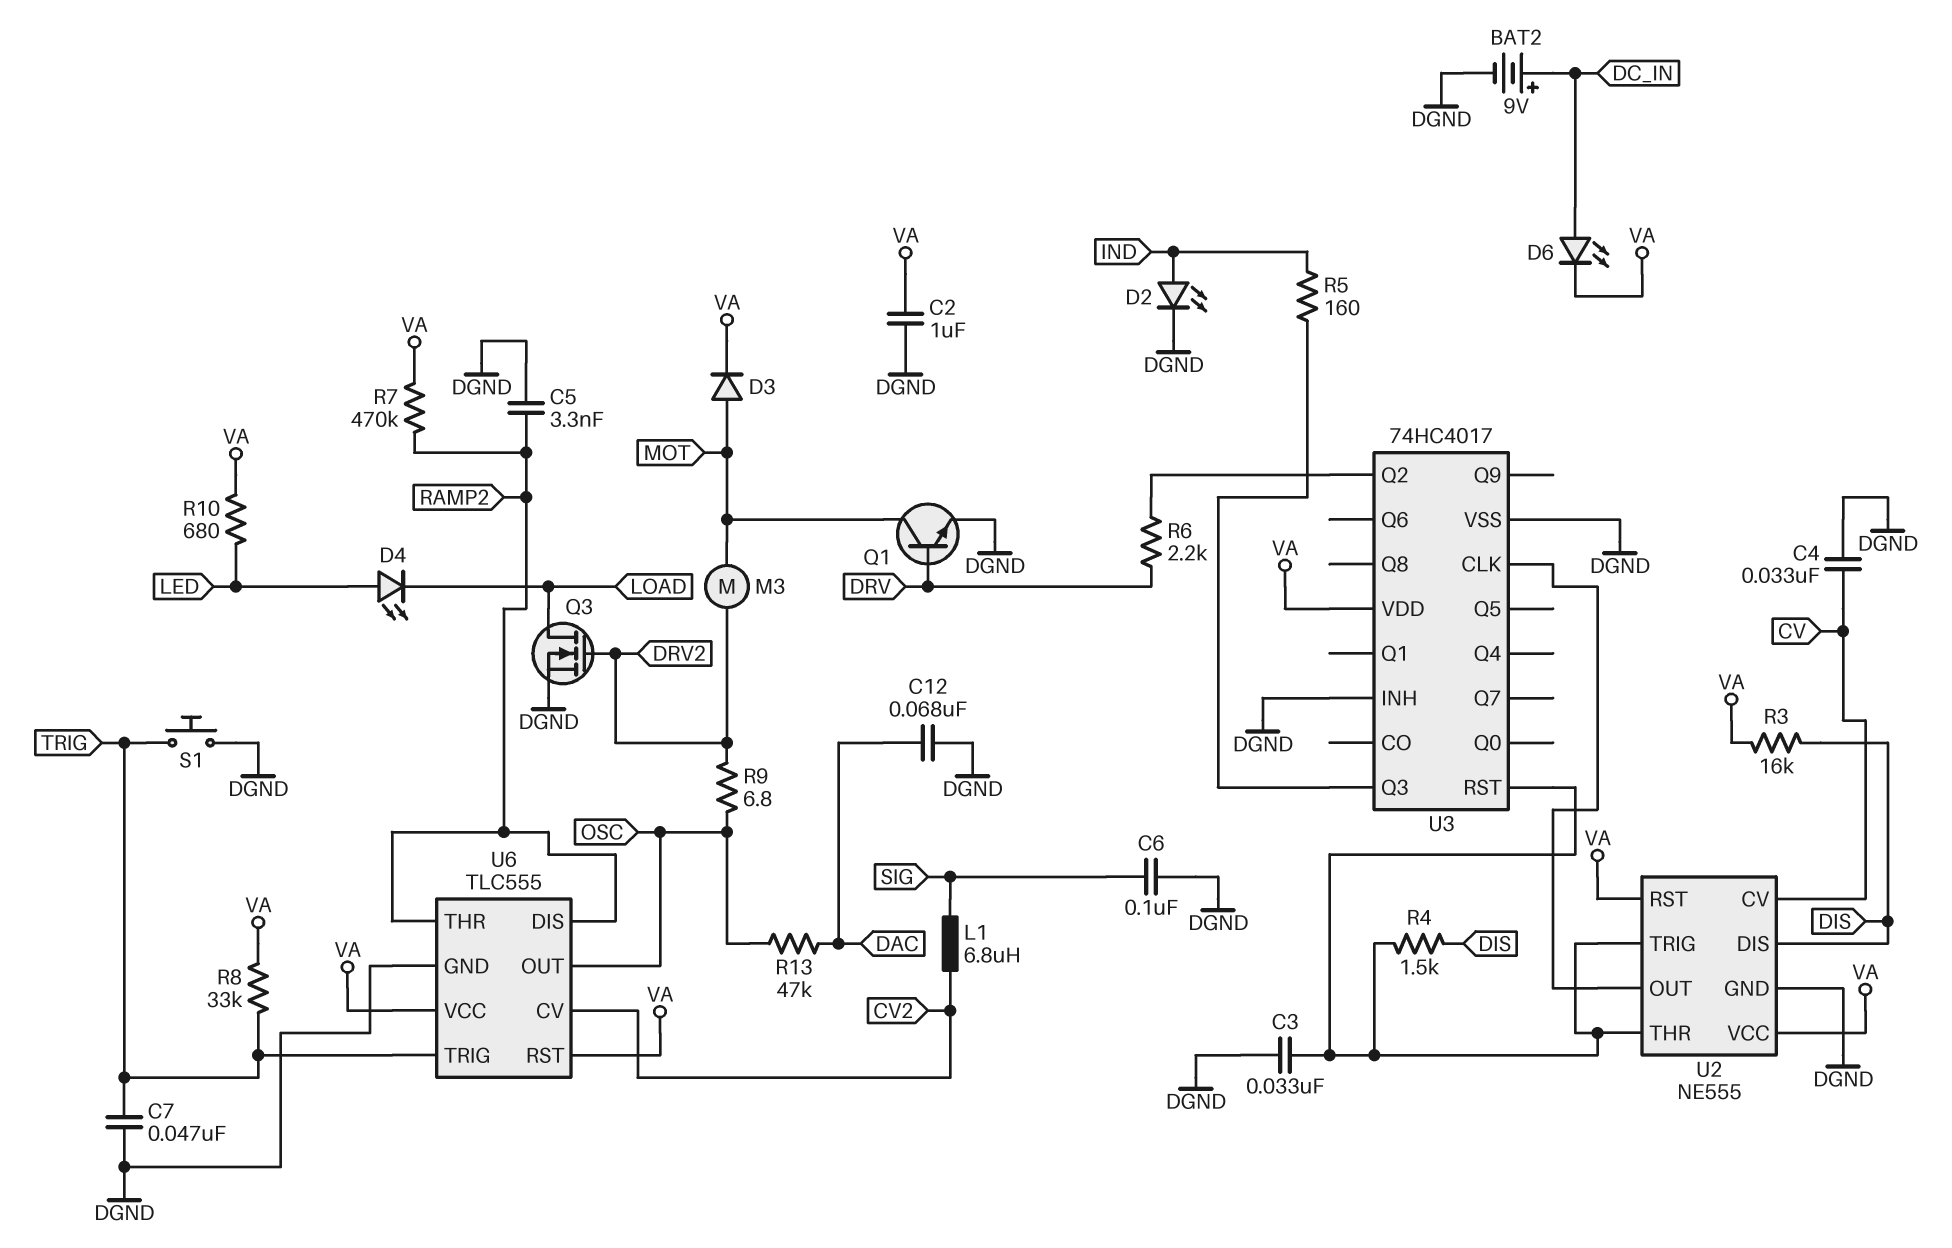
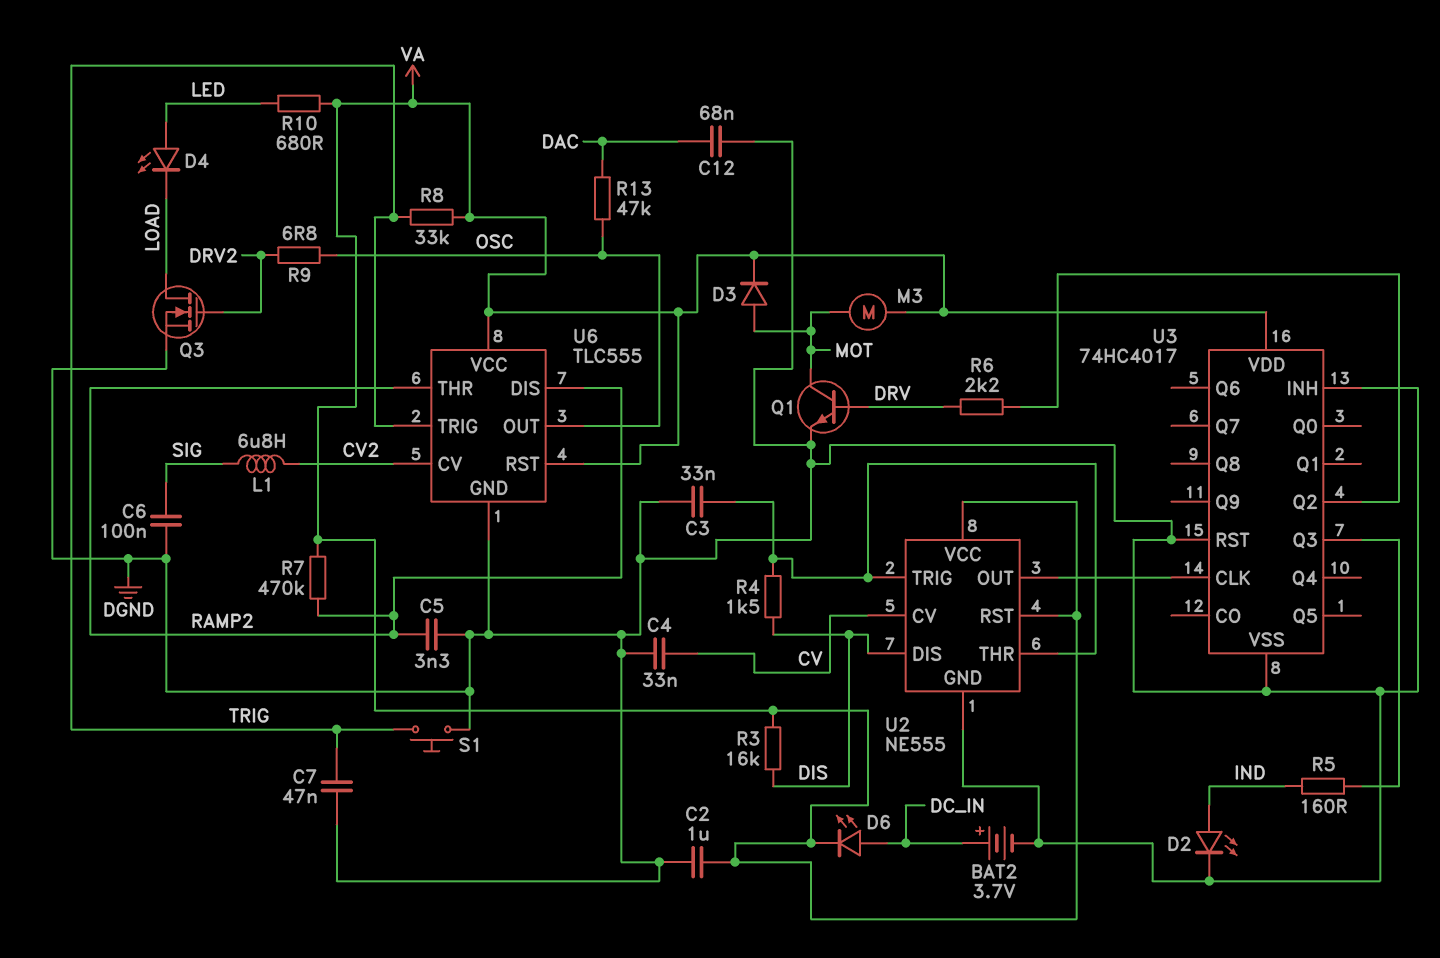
BAT2: 9V (plus DC_IN, minus DGND) -> 3.7V (plus DC_IN, minus DGND)
M3: motor (DRV2, MOT) -> motor (MOT, VA)
U3 pin RST: U2/THR -> DGND

